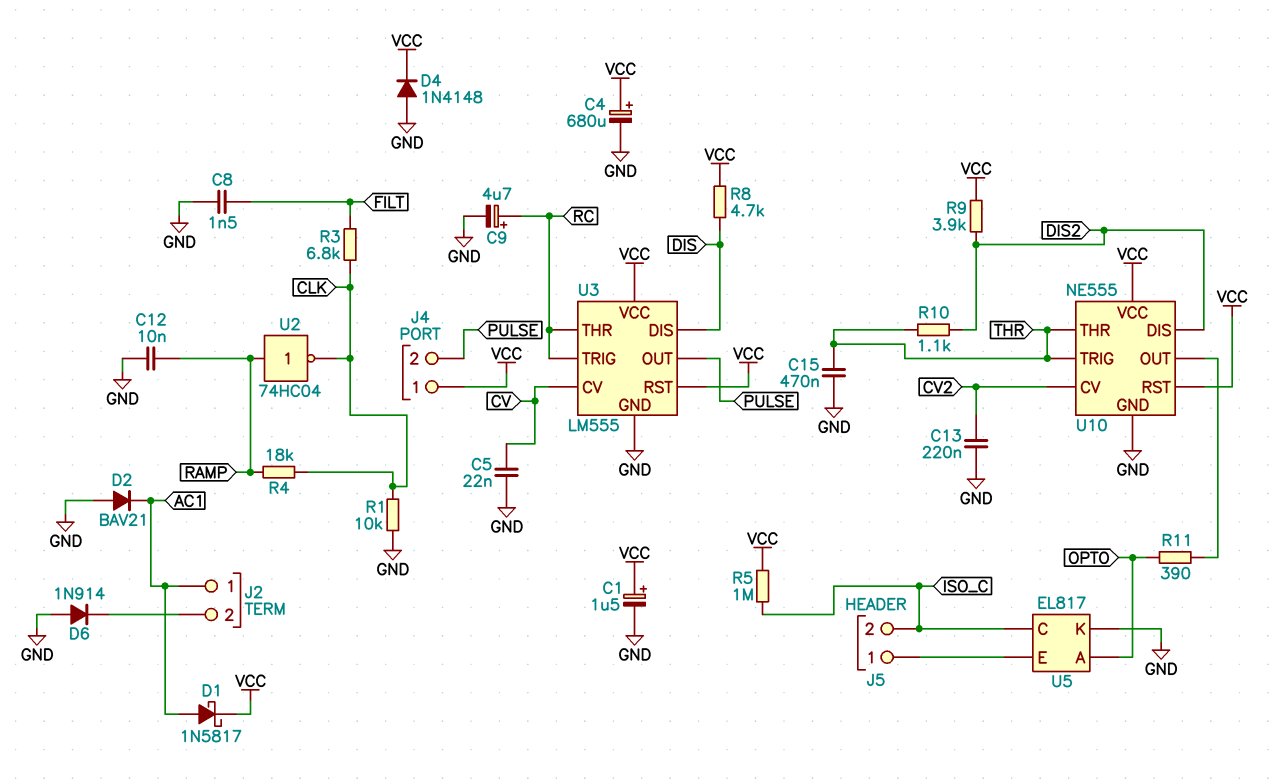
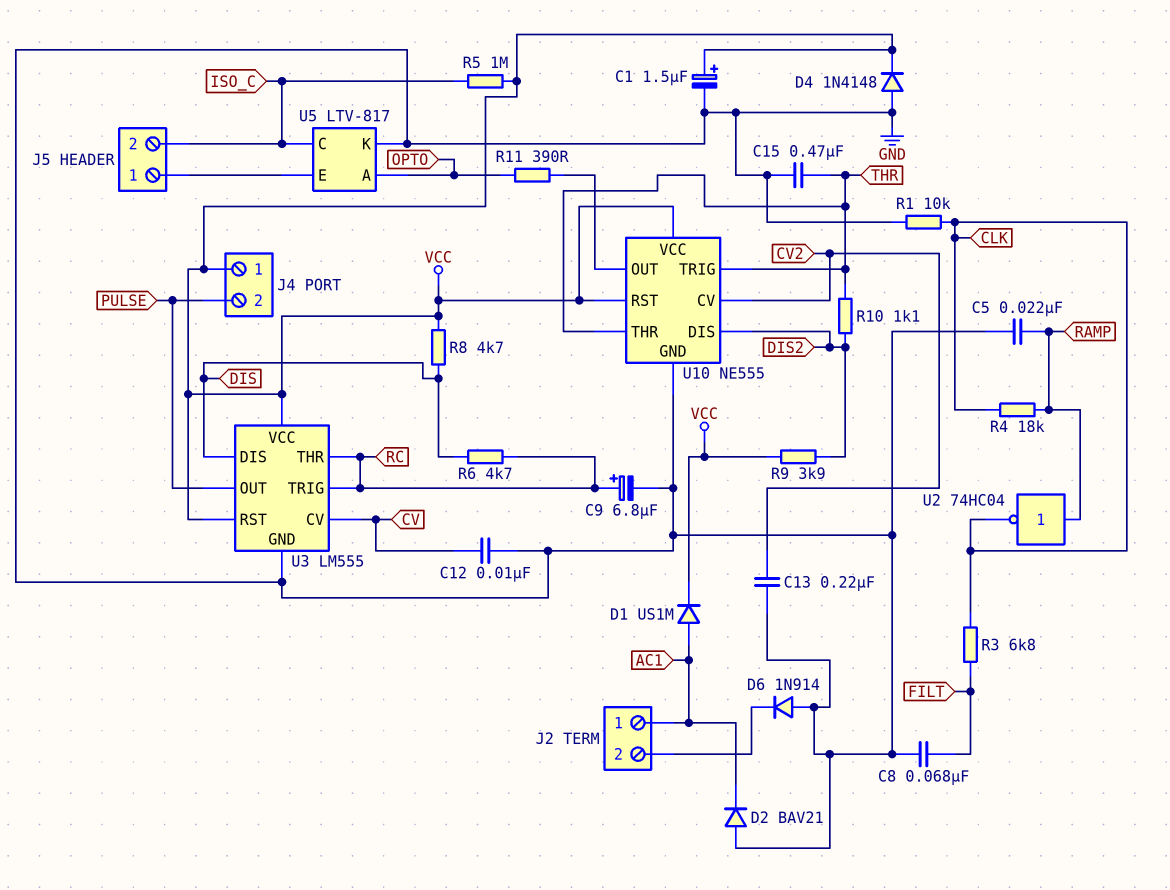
C4: 680uF (plus VCC, minus GND) -> none
C5: 22nF (CV, GND) -> 22nF (GND, RAMP)
C8: 1.5nF (FILT, GND) -> 68nF (FILT, GND)
C9: 4.7uF (plus RC, minus GND) -> 6.8uF (plus RC, minus GND)
C12: 10nF (GND, RAMP) -> 10nF (CV, GND)
D1: schottky 1N5817 (A AC1, K VCC) -> diode US1M (A AC1, K VCC)
R6: none -> 4.7k (DIS, RC)
U5: EL817 -> LTV-817

